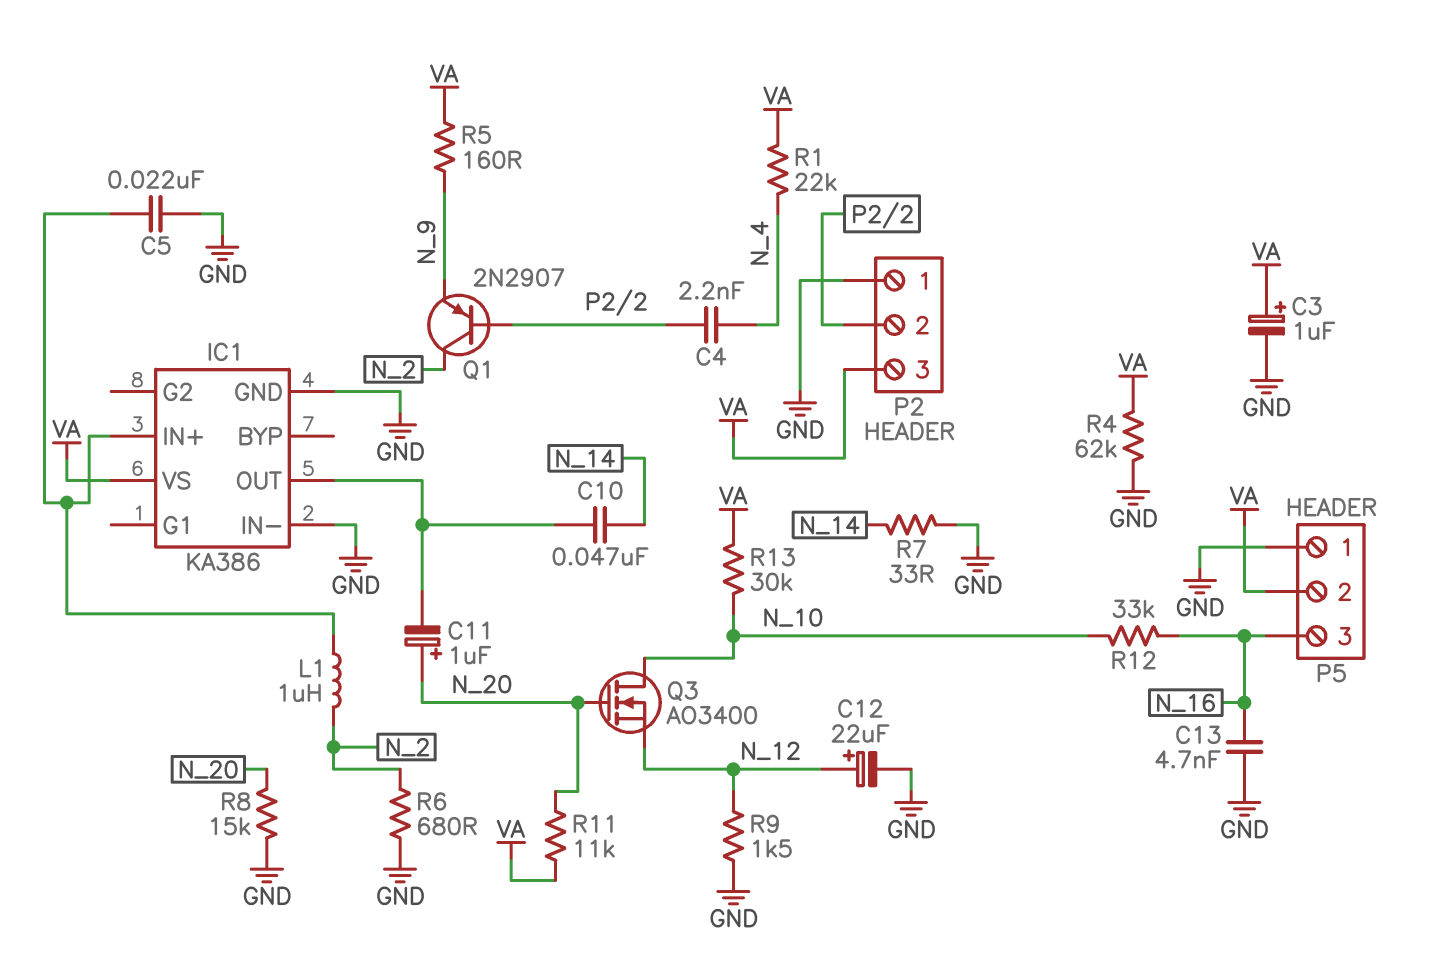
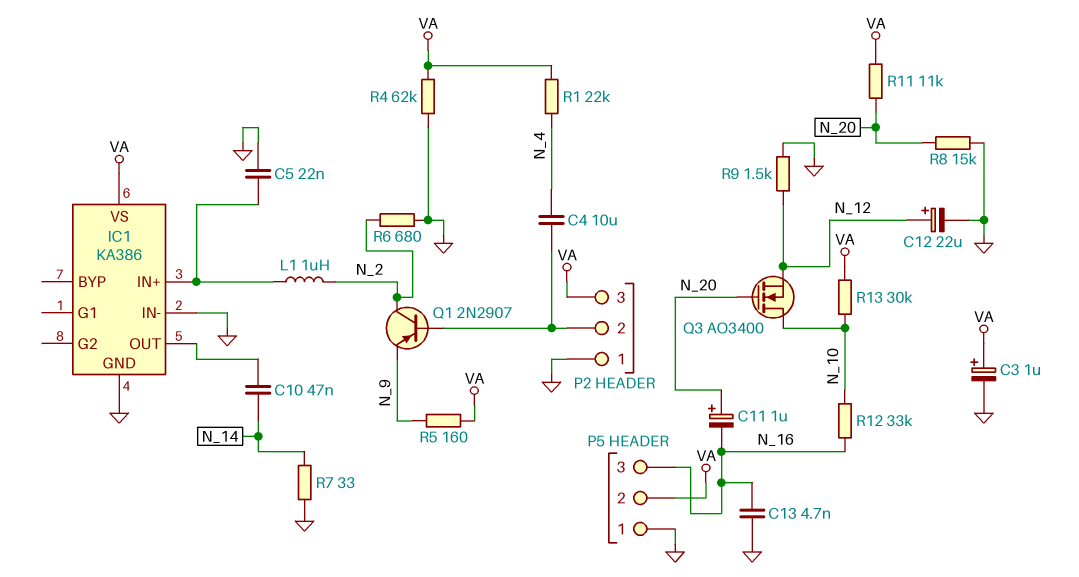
C4: 2.2nF (N_4, P2/2) -> 10uF (N_4, P2/2)
C11: 1uF (plus N_20, minus IC1/OUT) -> 1uF (plus N_20, minus N_16)

